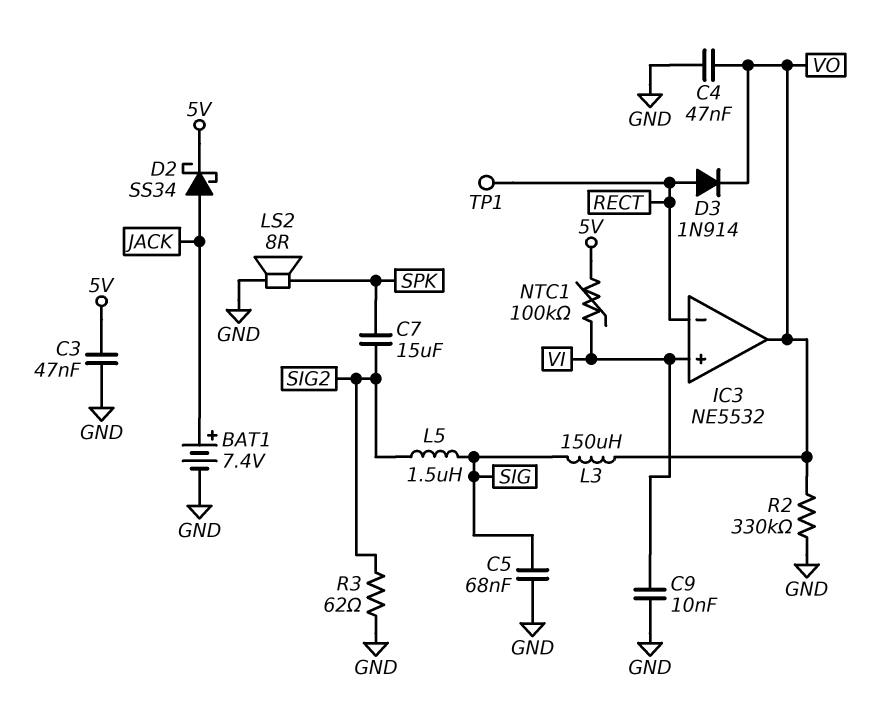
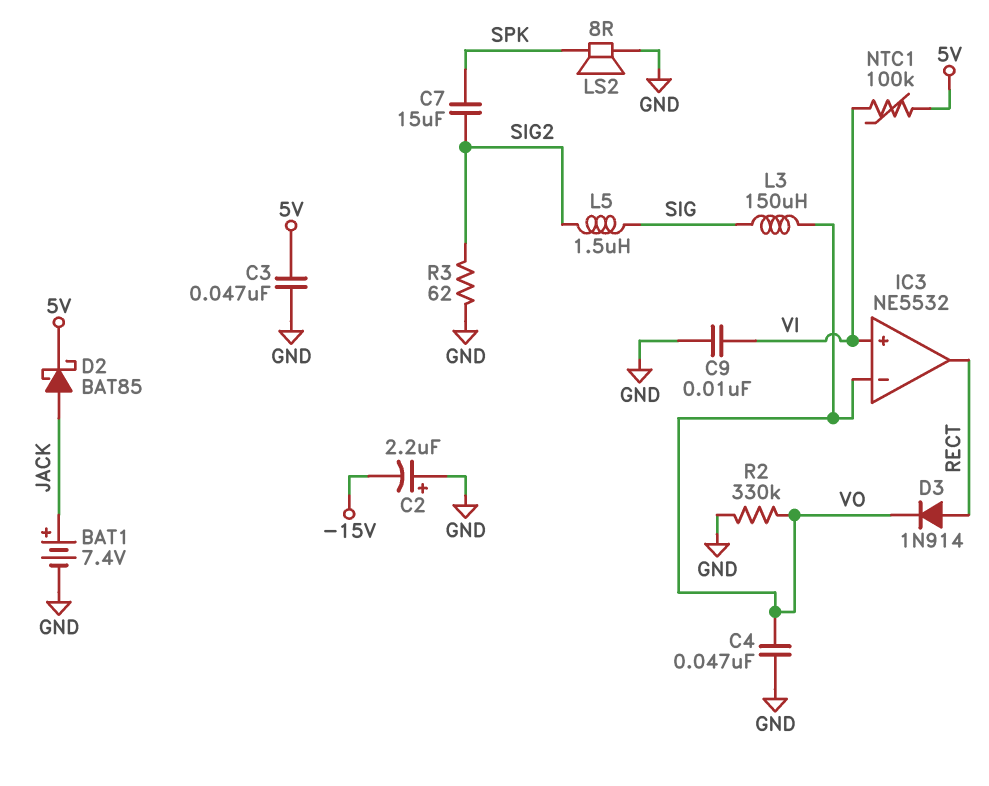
C2: none -> 2.2uF (plus GND, minus -15V)
C5: 68nF (GND, SIG) -> none
D2: schottky SS34 (A JACK, K 5V) -> schottky BAT85 (A JACK, K 5V)
IC3 pin in-: RECT -> VO
IC3 pin out: VO -> RECT
TP1: test point (RECT) -> none

